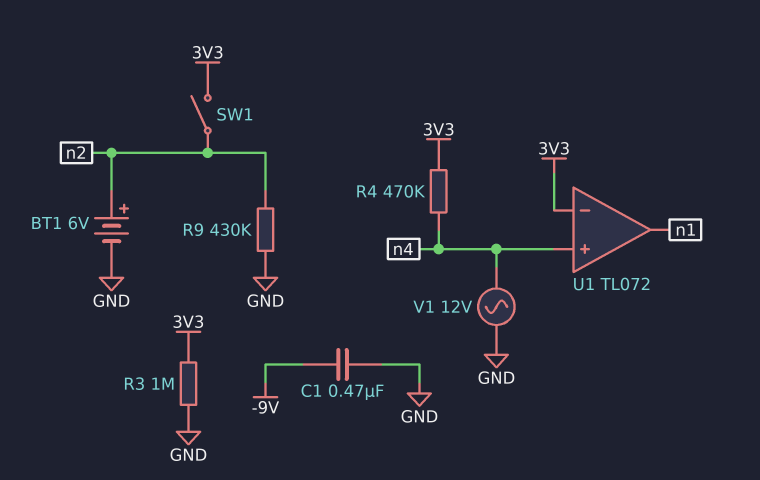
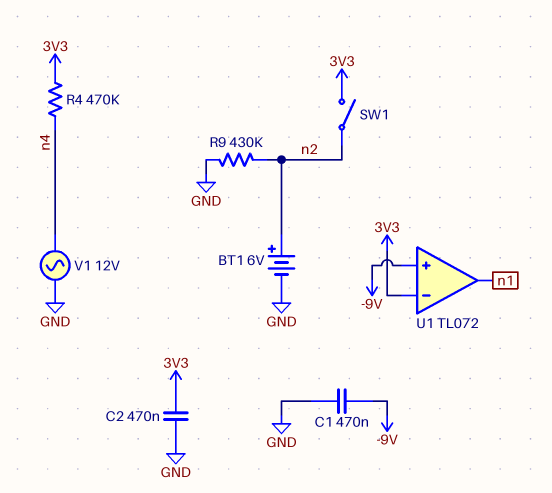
C2: none -> 470nF (3V3, GND)
R3: 1M (3V3, GND) -> none
U1 pin in+: n4 -> -9V

